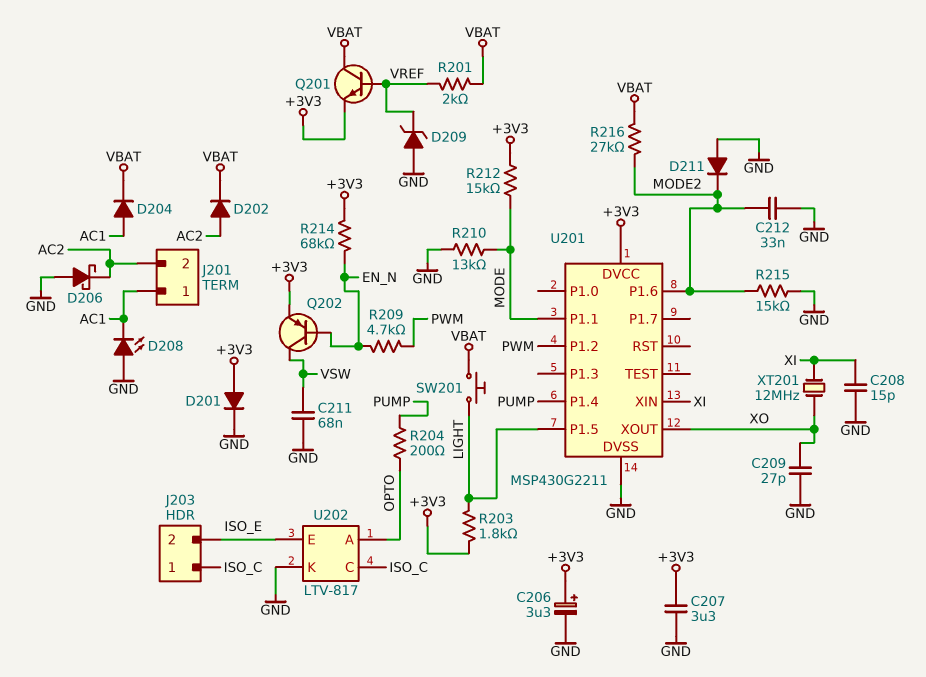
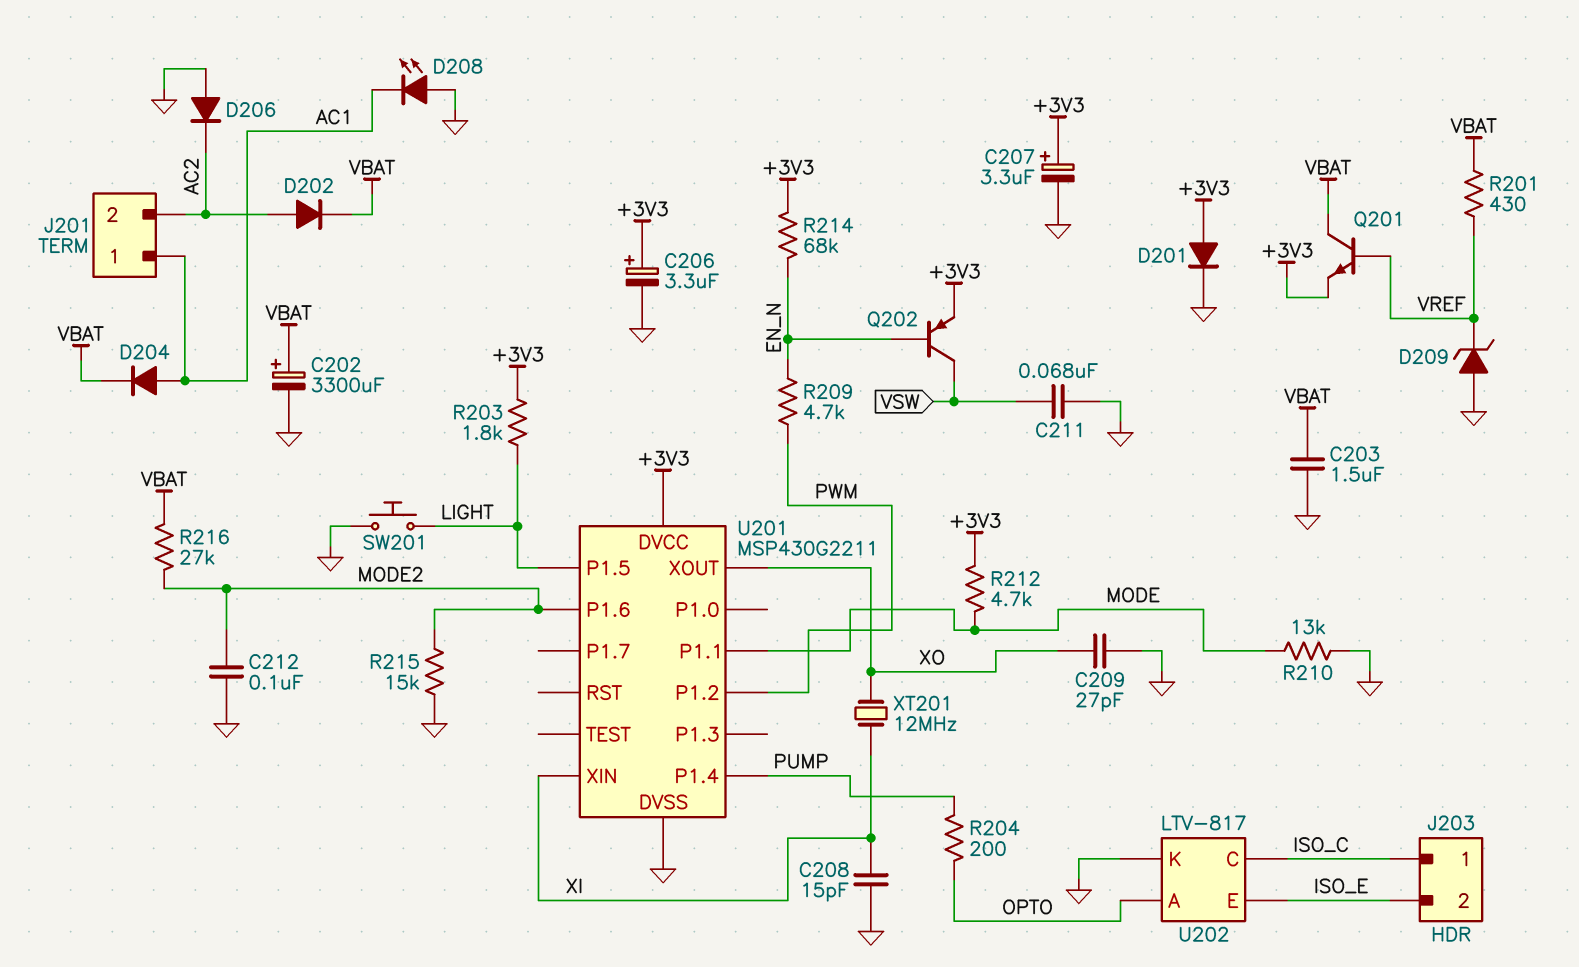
C202: none -> 3300uF (plus VBAT, minus GND)
C203: none -> 1.5uF (GND, VBAT)
C207: 3.3uF (+3V3, GND) -> 3.3uF (plus +3V3, minus GND)
C212: 33nF (GND, MODE2) -> 100nF (GND, MODE2)
D206: schottky (A GND, K AC2) -> diode (A GND, K AC2)
D211: diode (A GND, K MODE2) -> none
R201: 2k (VBAT, VREF) -> 430 (VBAT, VREF)
R212: 15k (+3V3, MODE) -> 4.7k (+3V3, MODE)
SW201: button (LIGHT, VBAT) -> button (GND, LIGHT)

